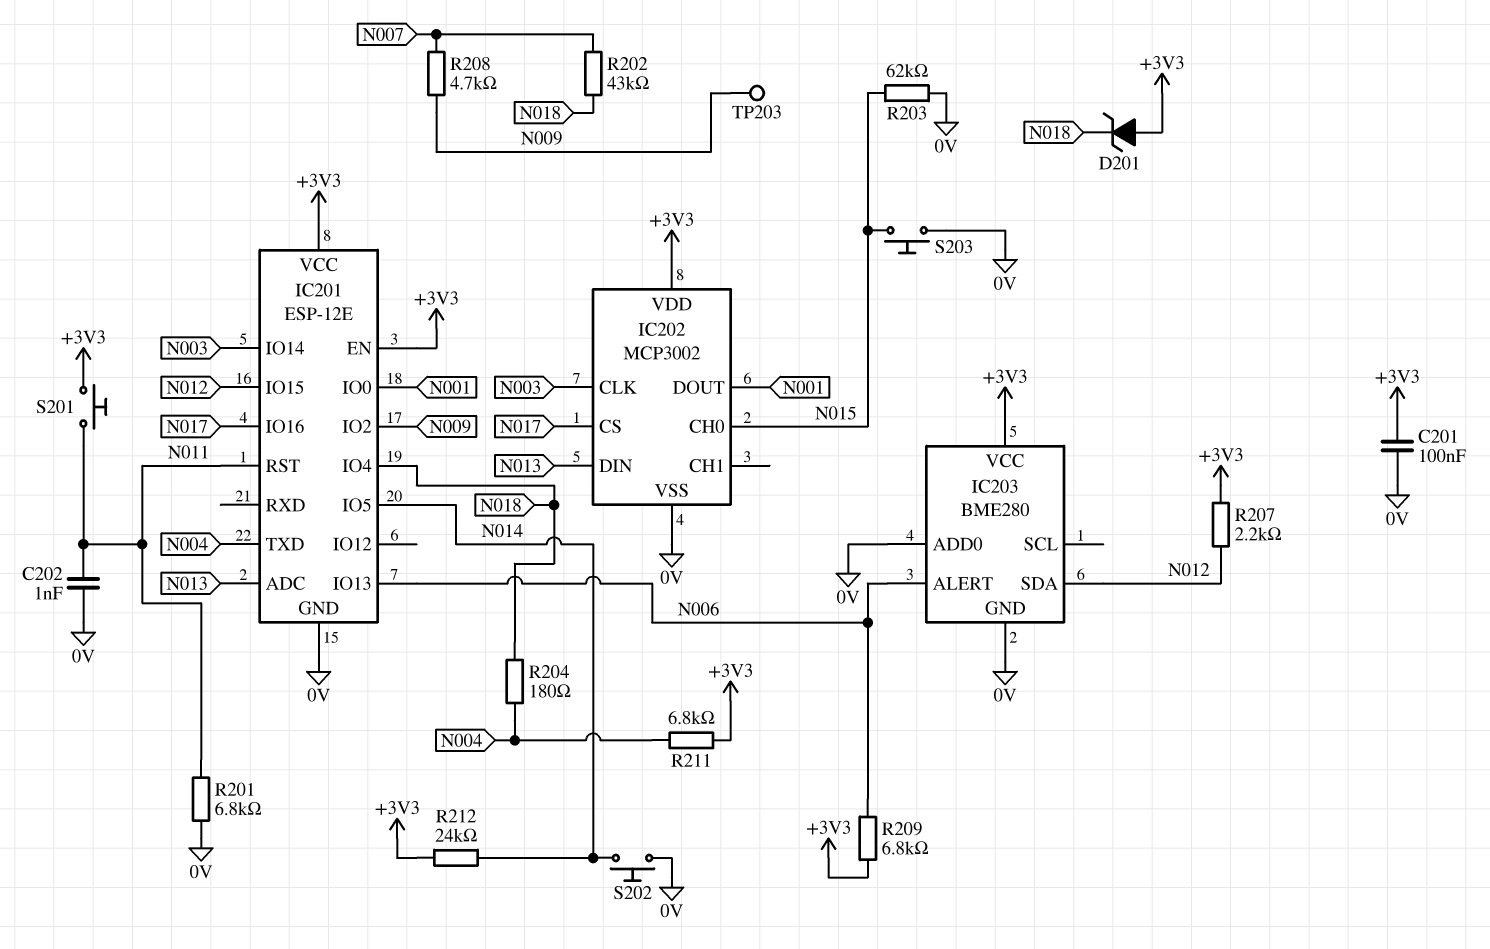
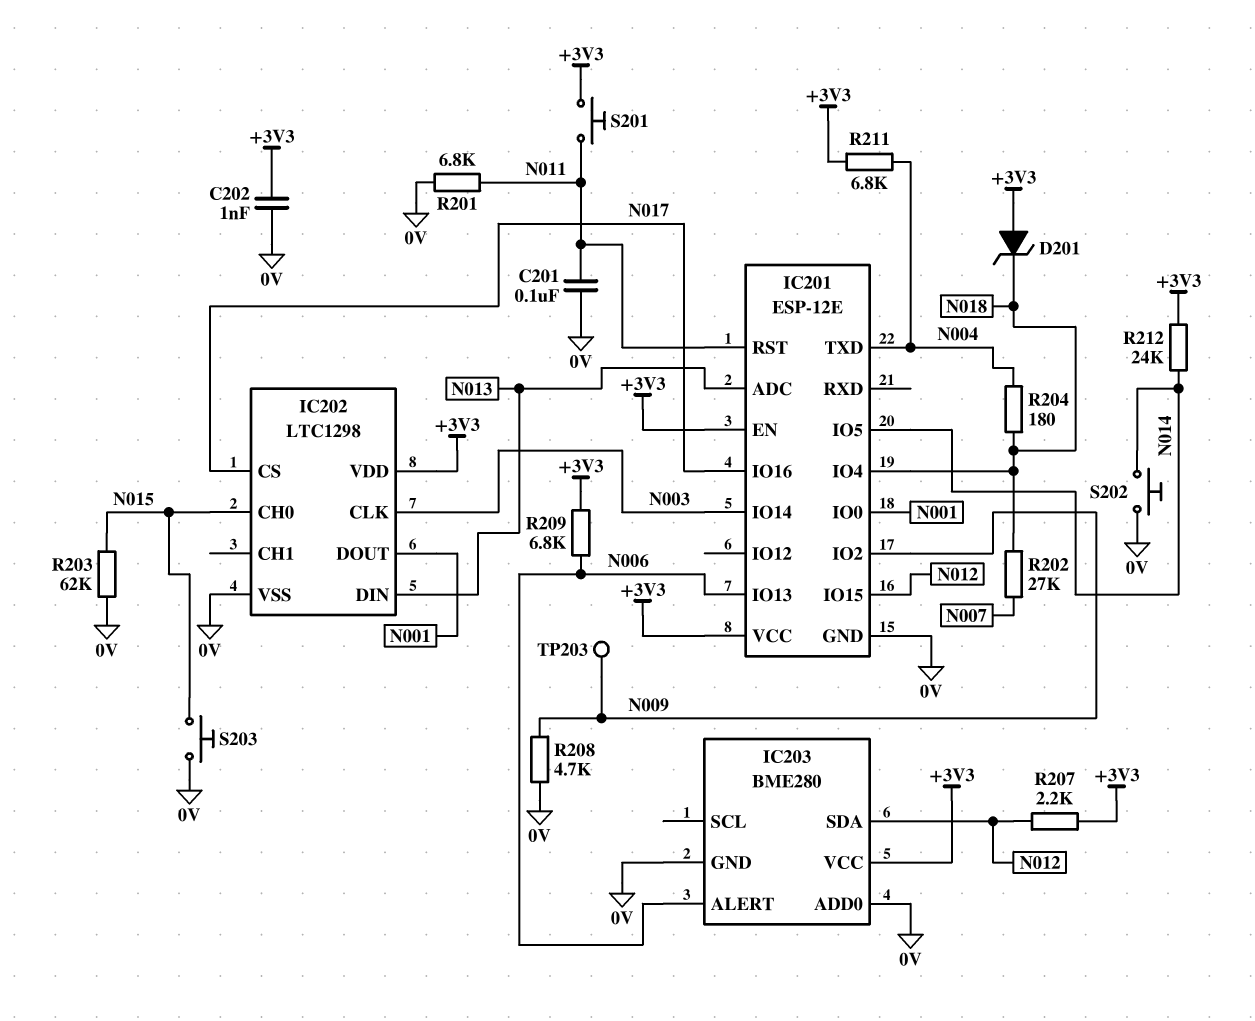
C201: 100nF (+3V3, 0V) -> 100nF (0V, N011)
C202: 1nF (0V, N011) -> 1nF (+3V3, 0V)
IC202: MCP3002 -> LTC1298
R202: 43k (N007, N018) -> 27k (N007, N018)
R208: 4.7k (N007, N009) -> 4.7k (0V, N009)

